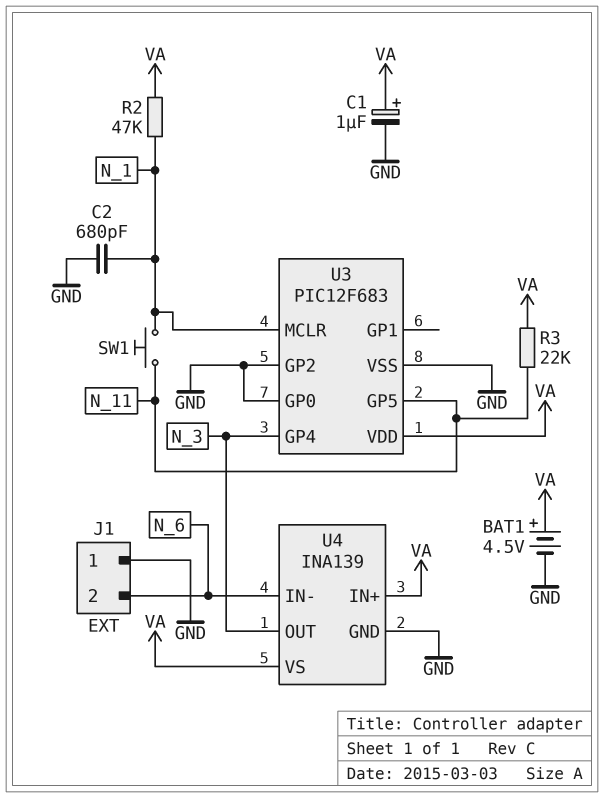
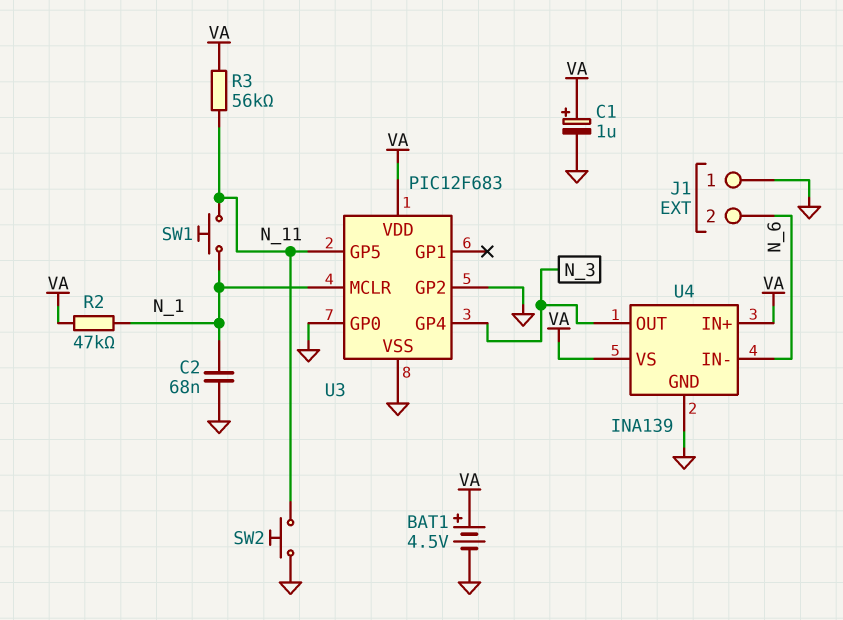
C2: 680pF (GND, N_1) -> 68nF (GND, N_1)
R3: 22k (N_11, VA) -> 56k (N_11, VA)
SW2: none -> button (GND, N_11)

